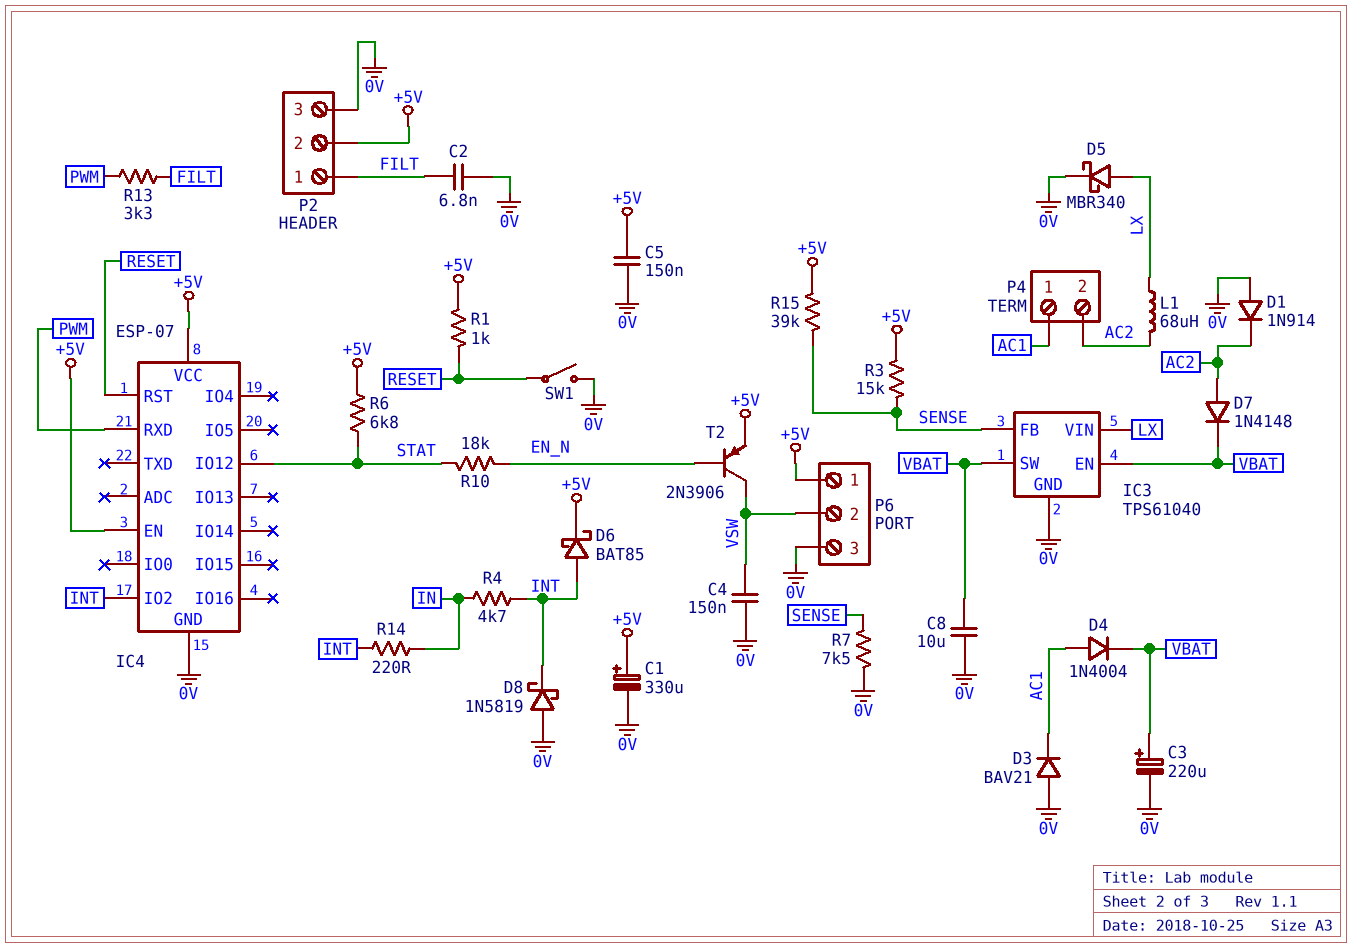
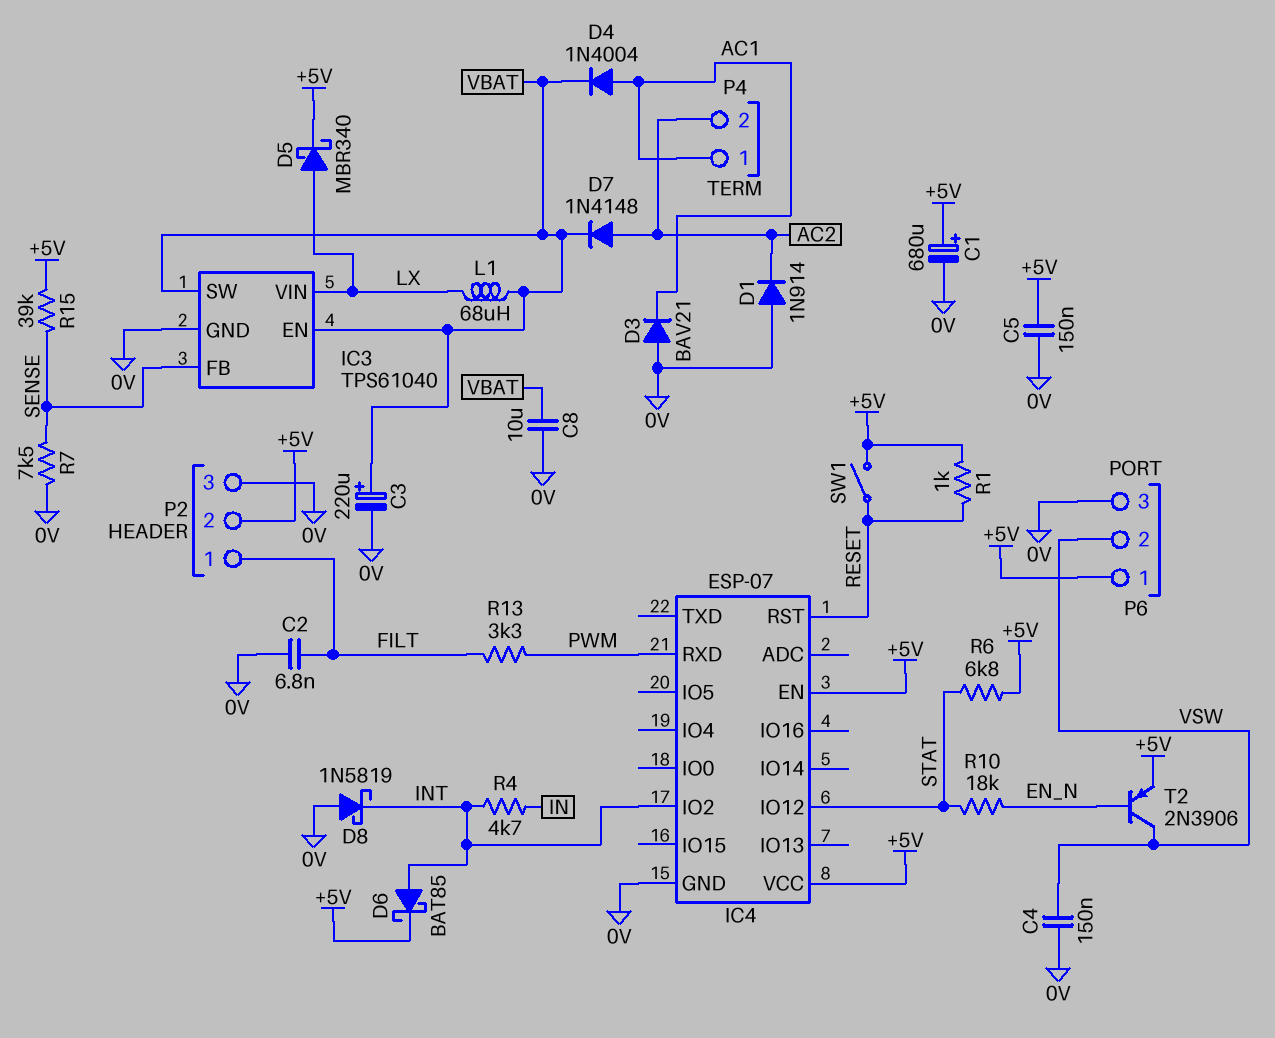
C1: 330uF (plus +5V, minus 0V) -> 680uF (plus +5V, minus 0V)
D5: schottky MBR340 (A LX, K 0V) -> schottky MBR340 (A LX, K +5V)
L1: 68uH (AC2, LX) -> 68uH (LX, VBAT)
R3: 15k (+5V, SENSE) -> none
R14: 220 (IN, INT) -> none
SW1: switch (0V, RESET) -> switch (+5V, RESET)

